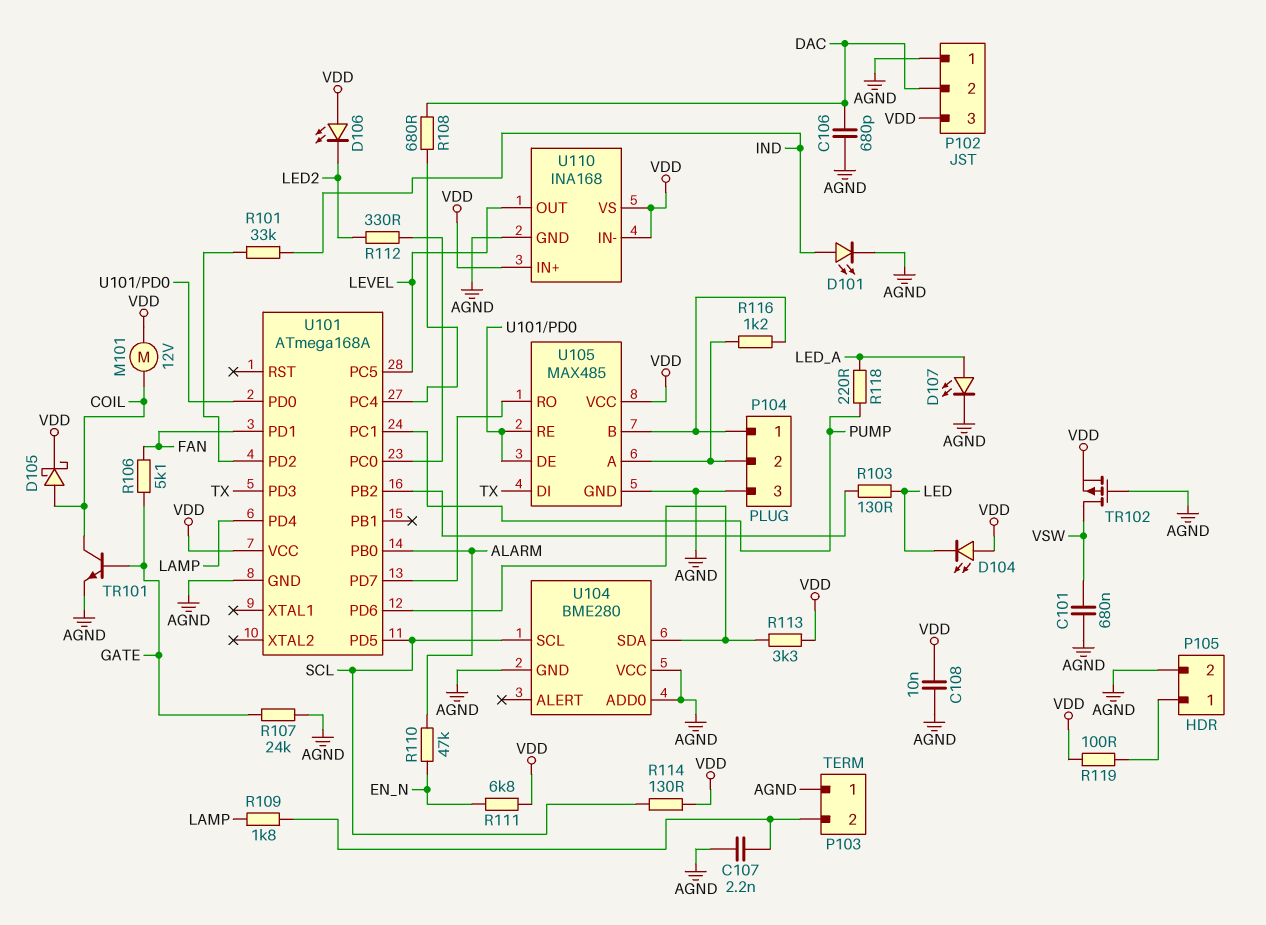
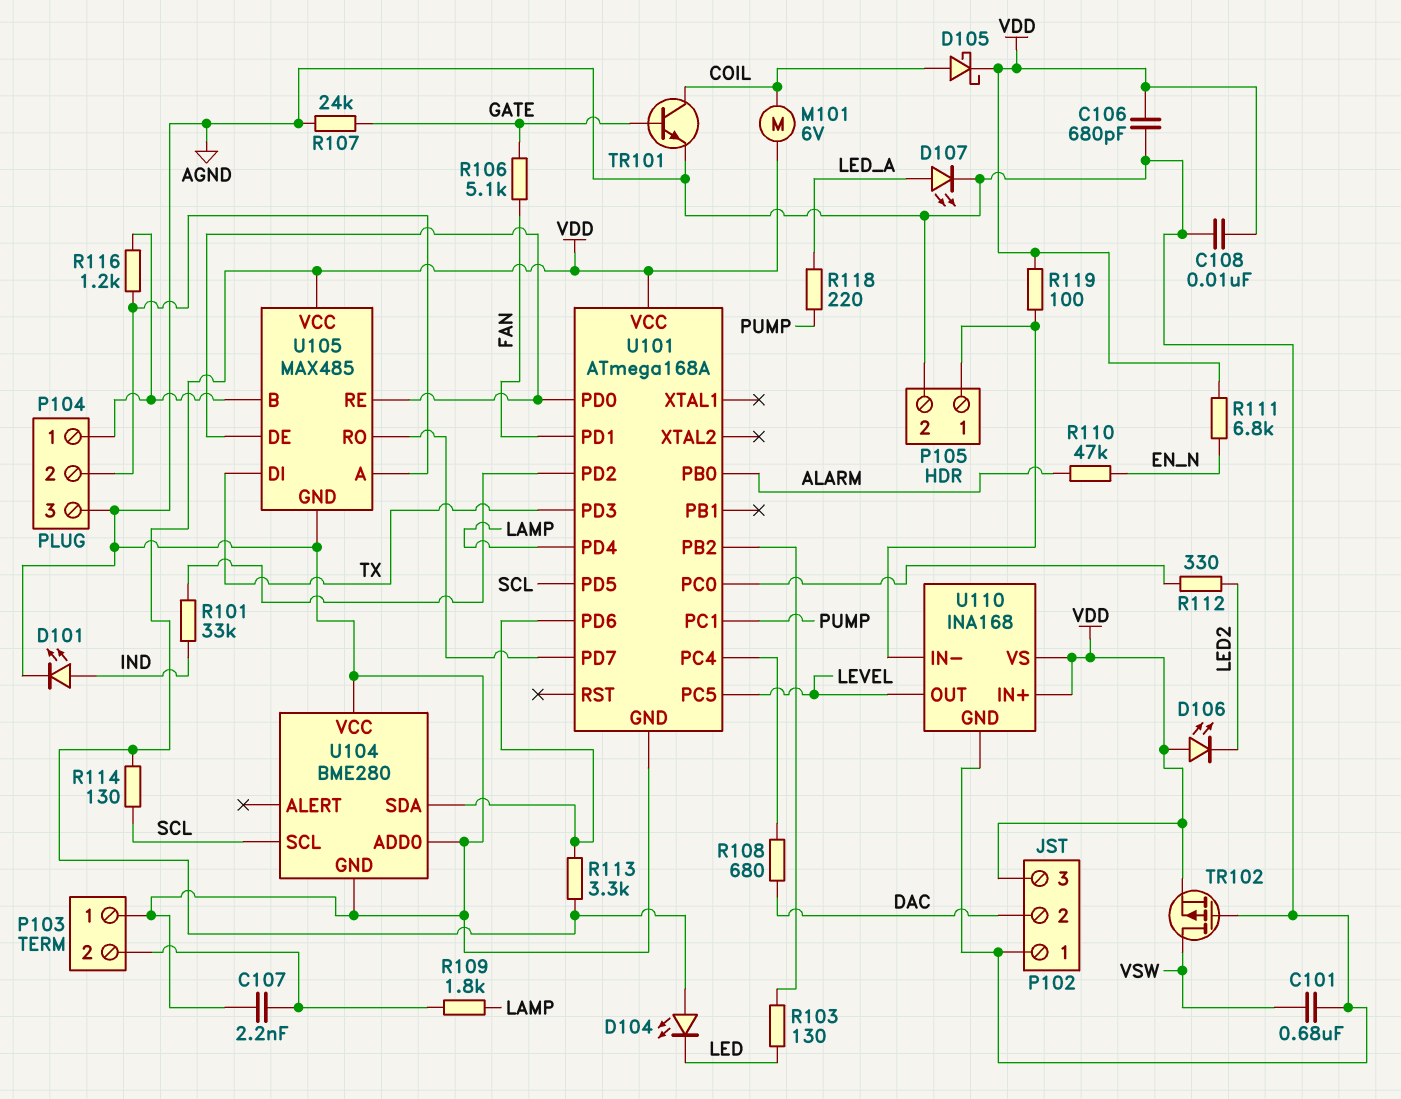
C106: 680pF (AGND, DAC) -> 680pF (AGND, VDD)
M101: motor 12V (COIL, VDD) -> motor 6V (COIL, VDD)
U110 pin IN-: VDD -> P105/1

